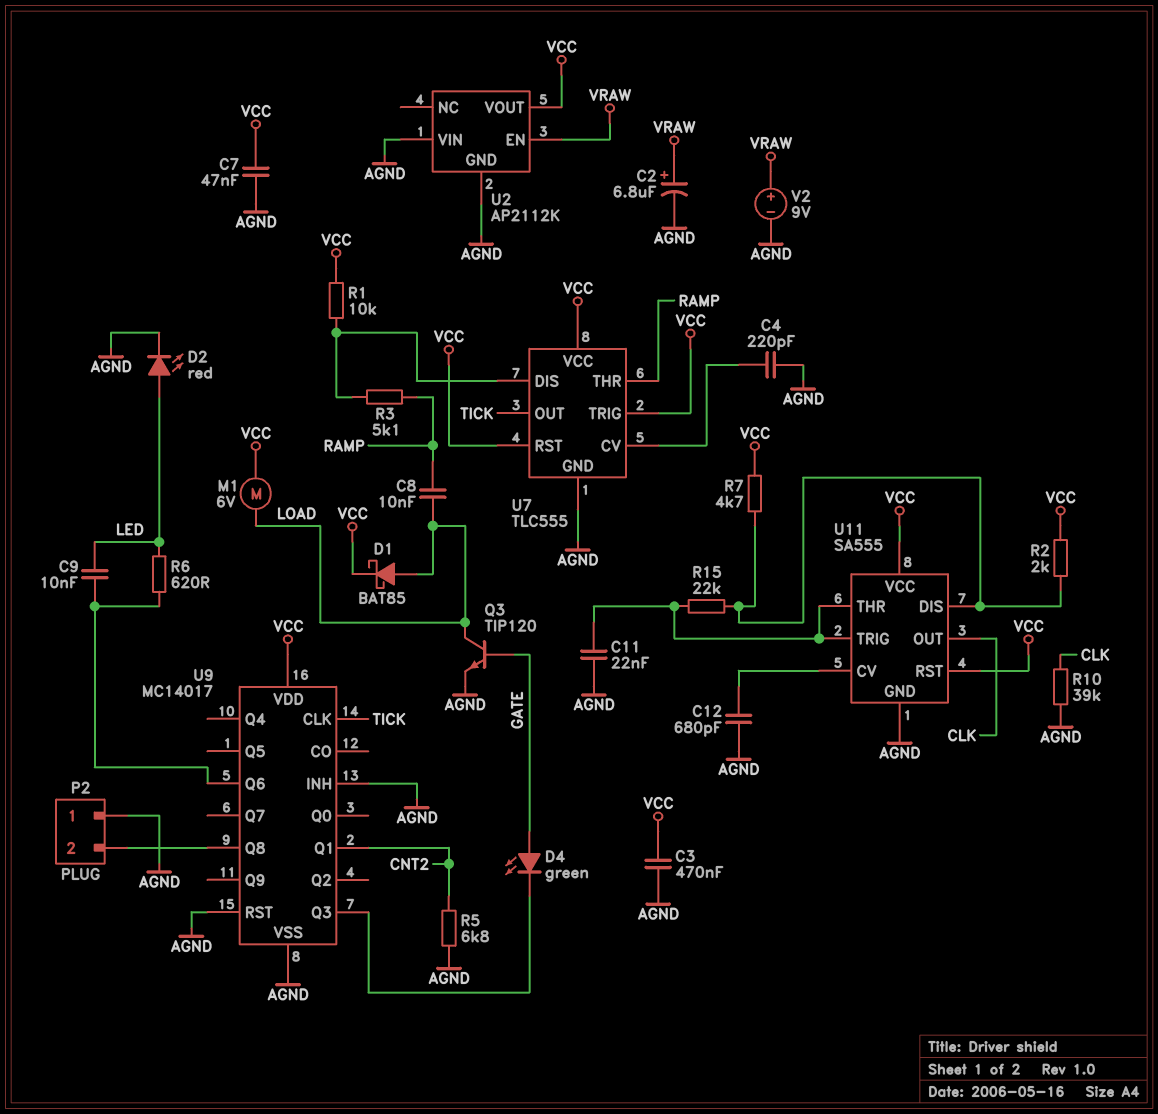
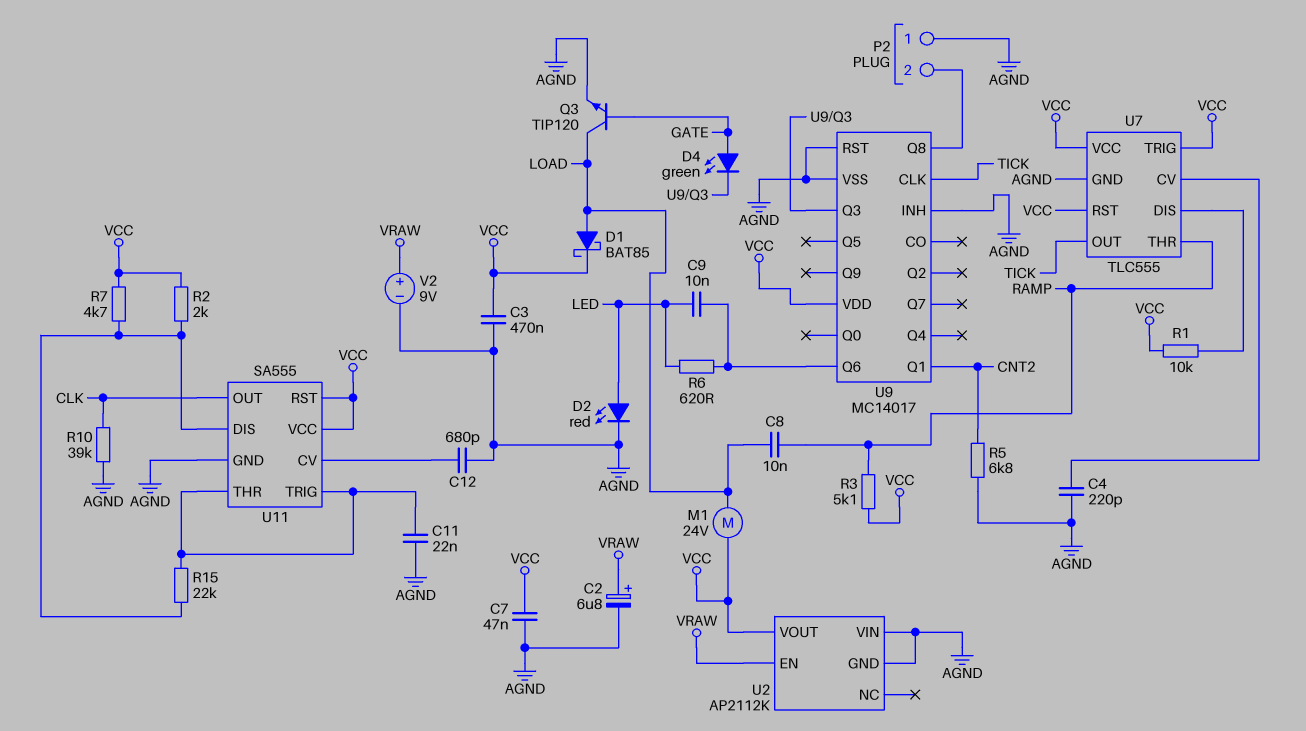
M1: motor 6V (LOAD, VCC) -> motor 24V (LOAD, VCC)
R3: 5.1k (RAMP, U7/DIS) -> 5.1k (RAMP, VCC)

